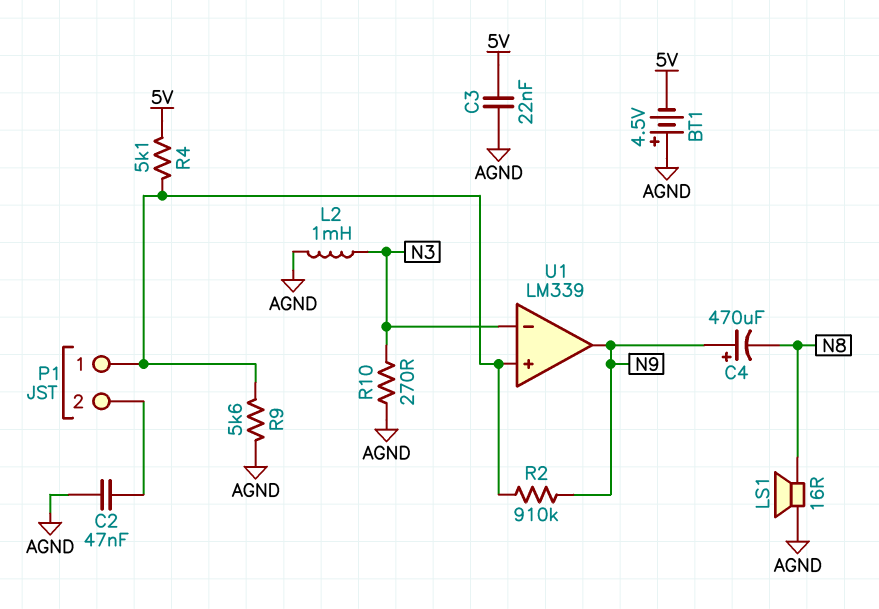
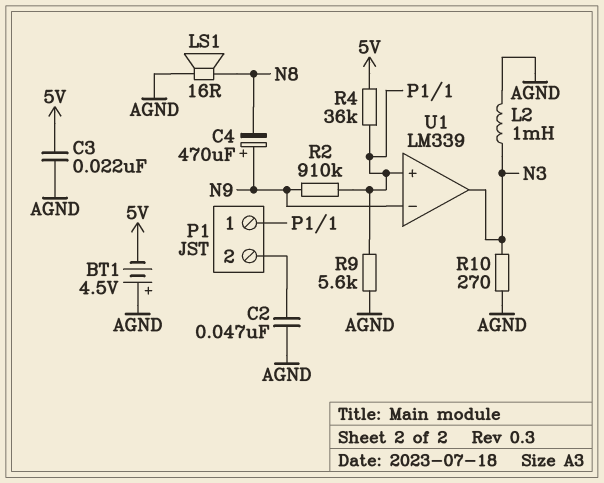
R4: 5.1k (5V, P1/1) -> 36k (5V, P1/1)
U1 pin in-: N3 -> N9
U1 pin out: N9 -> N3

